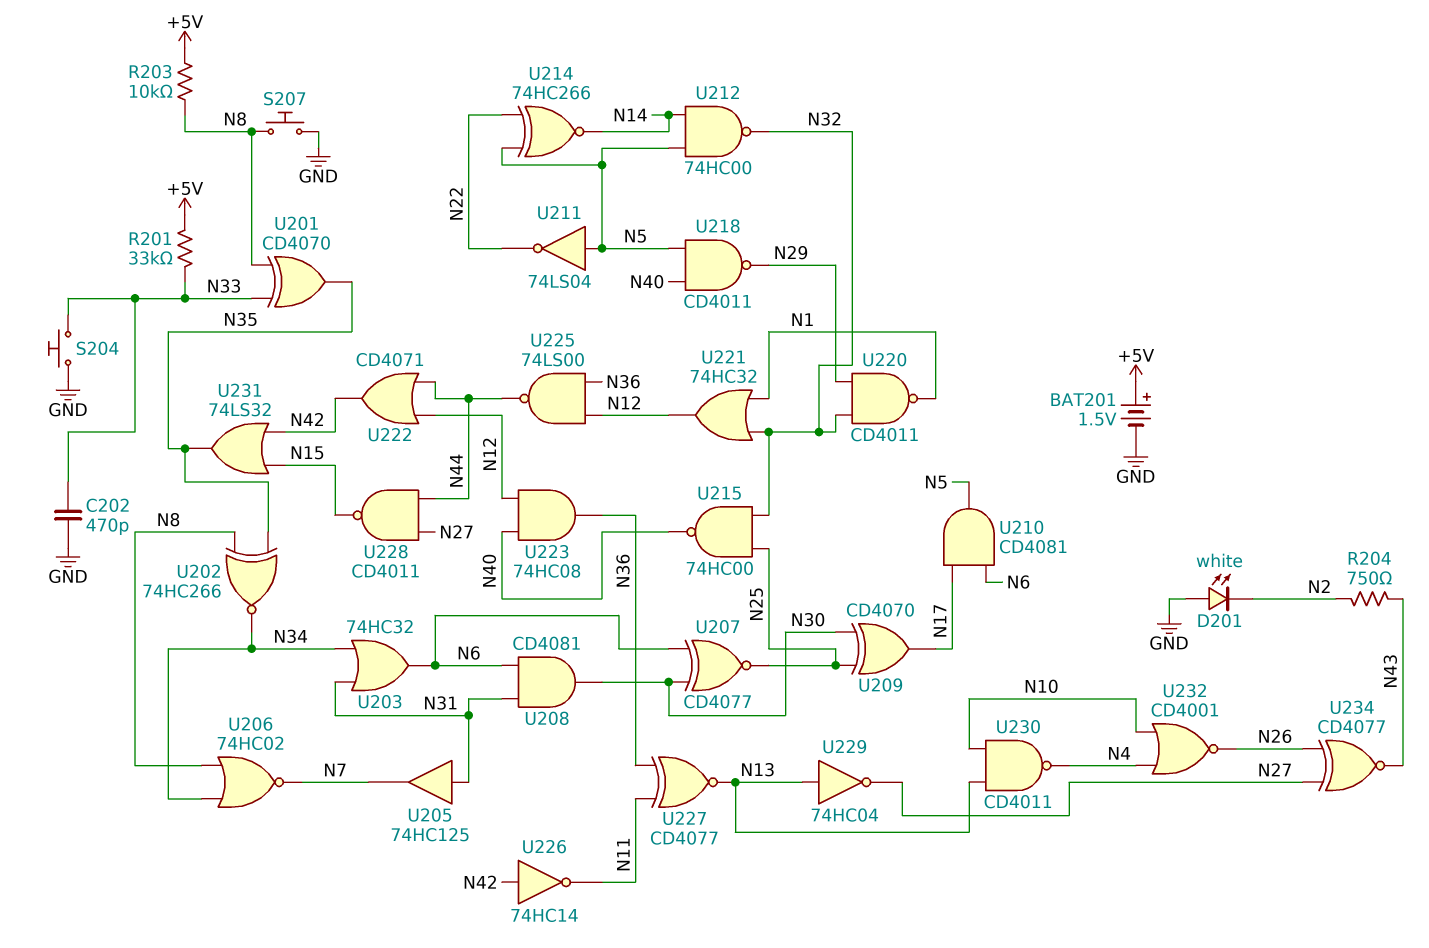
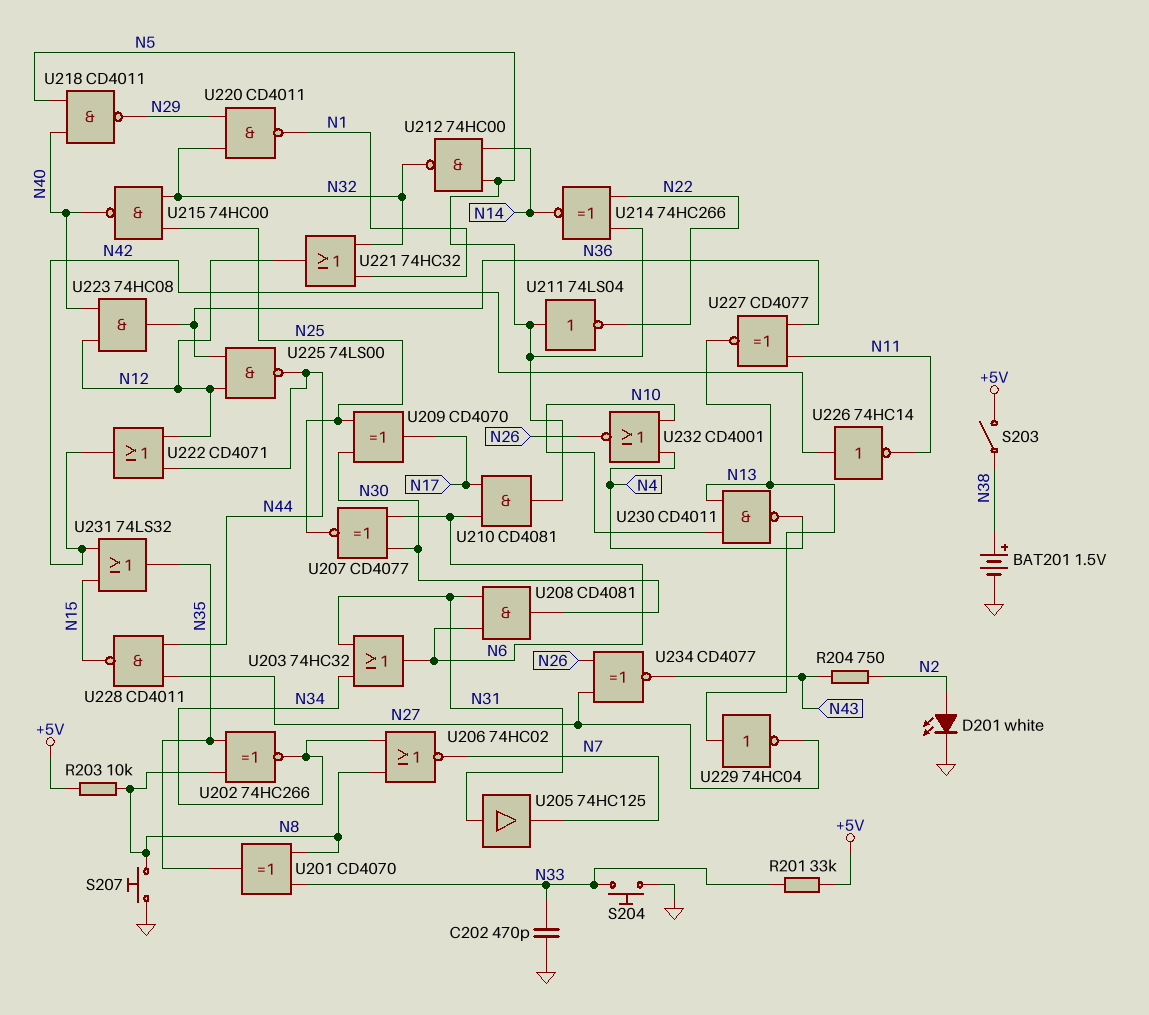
BAT201: 1.5V (plus +5V, minus GND) -> 1.5V (plus N38, minus GND)
D201: LED white (A GND, K N2) -> LED white (A N2, K GND)
S203: none -> switch (+5V, N38)

